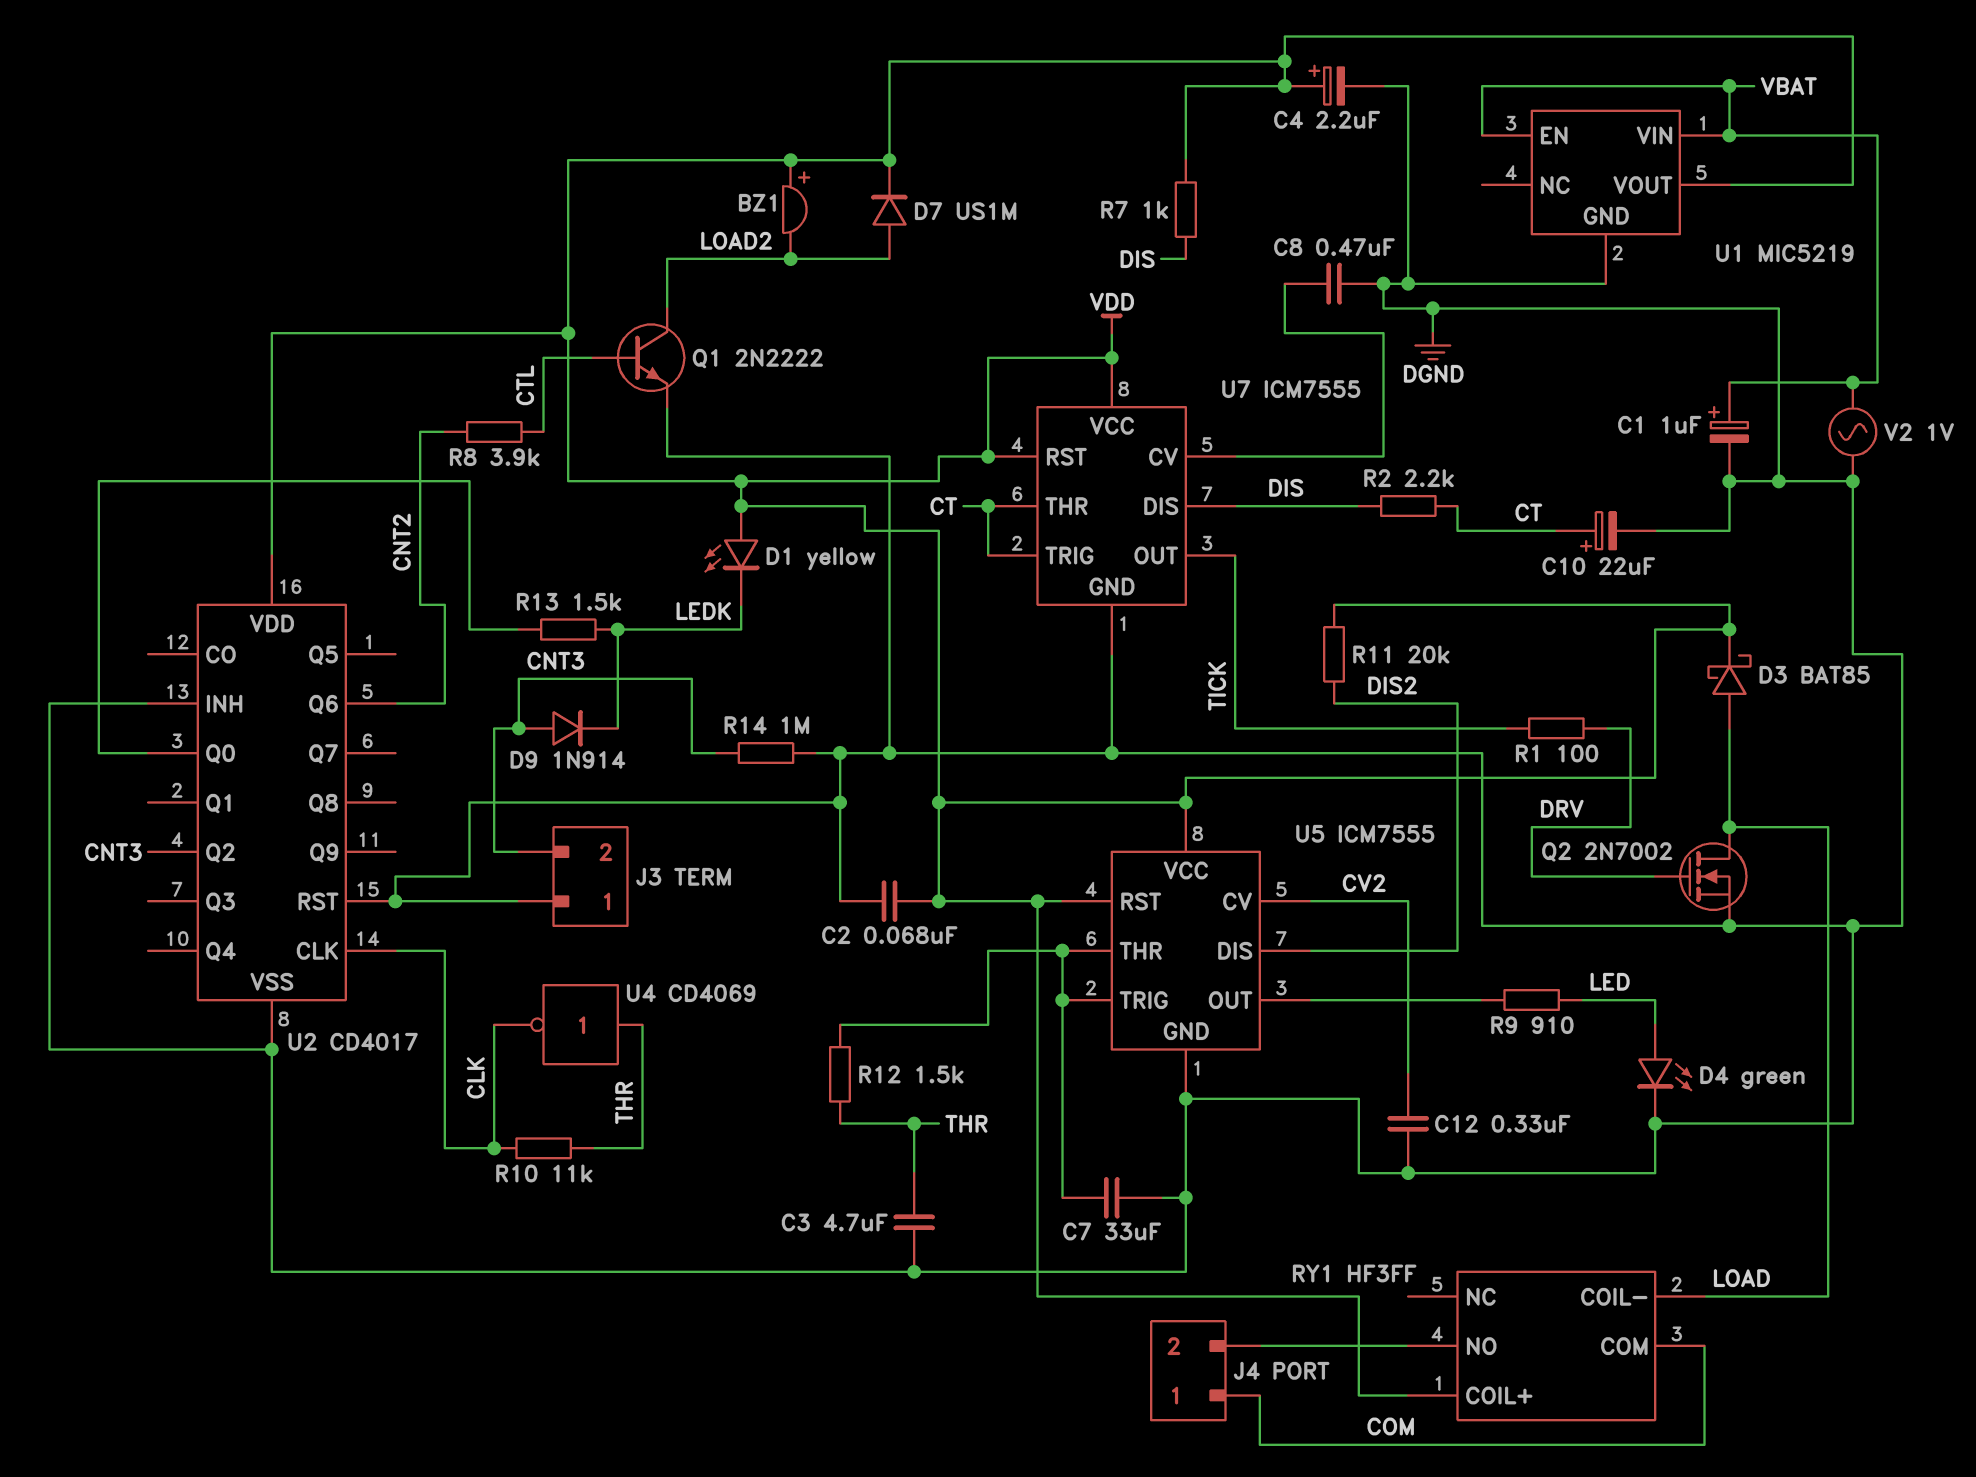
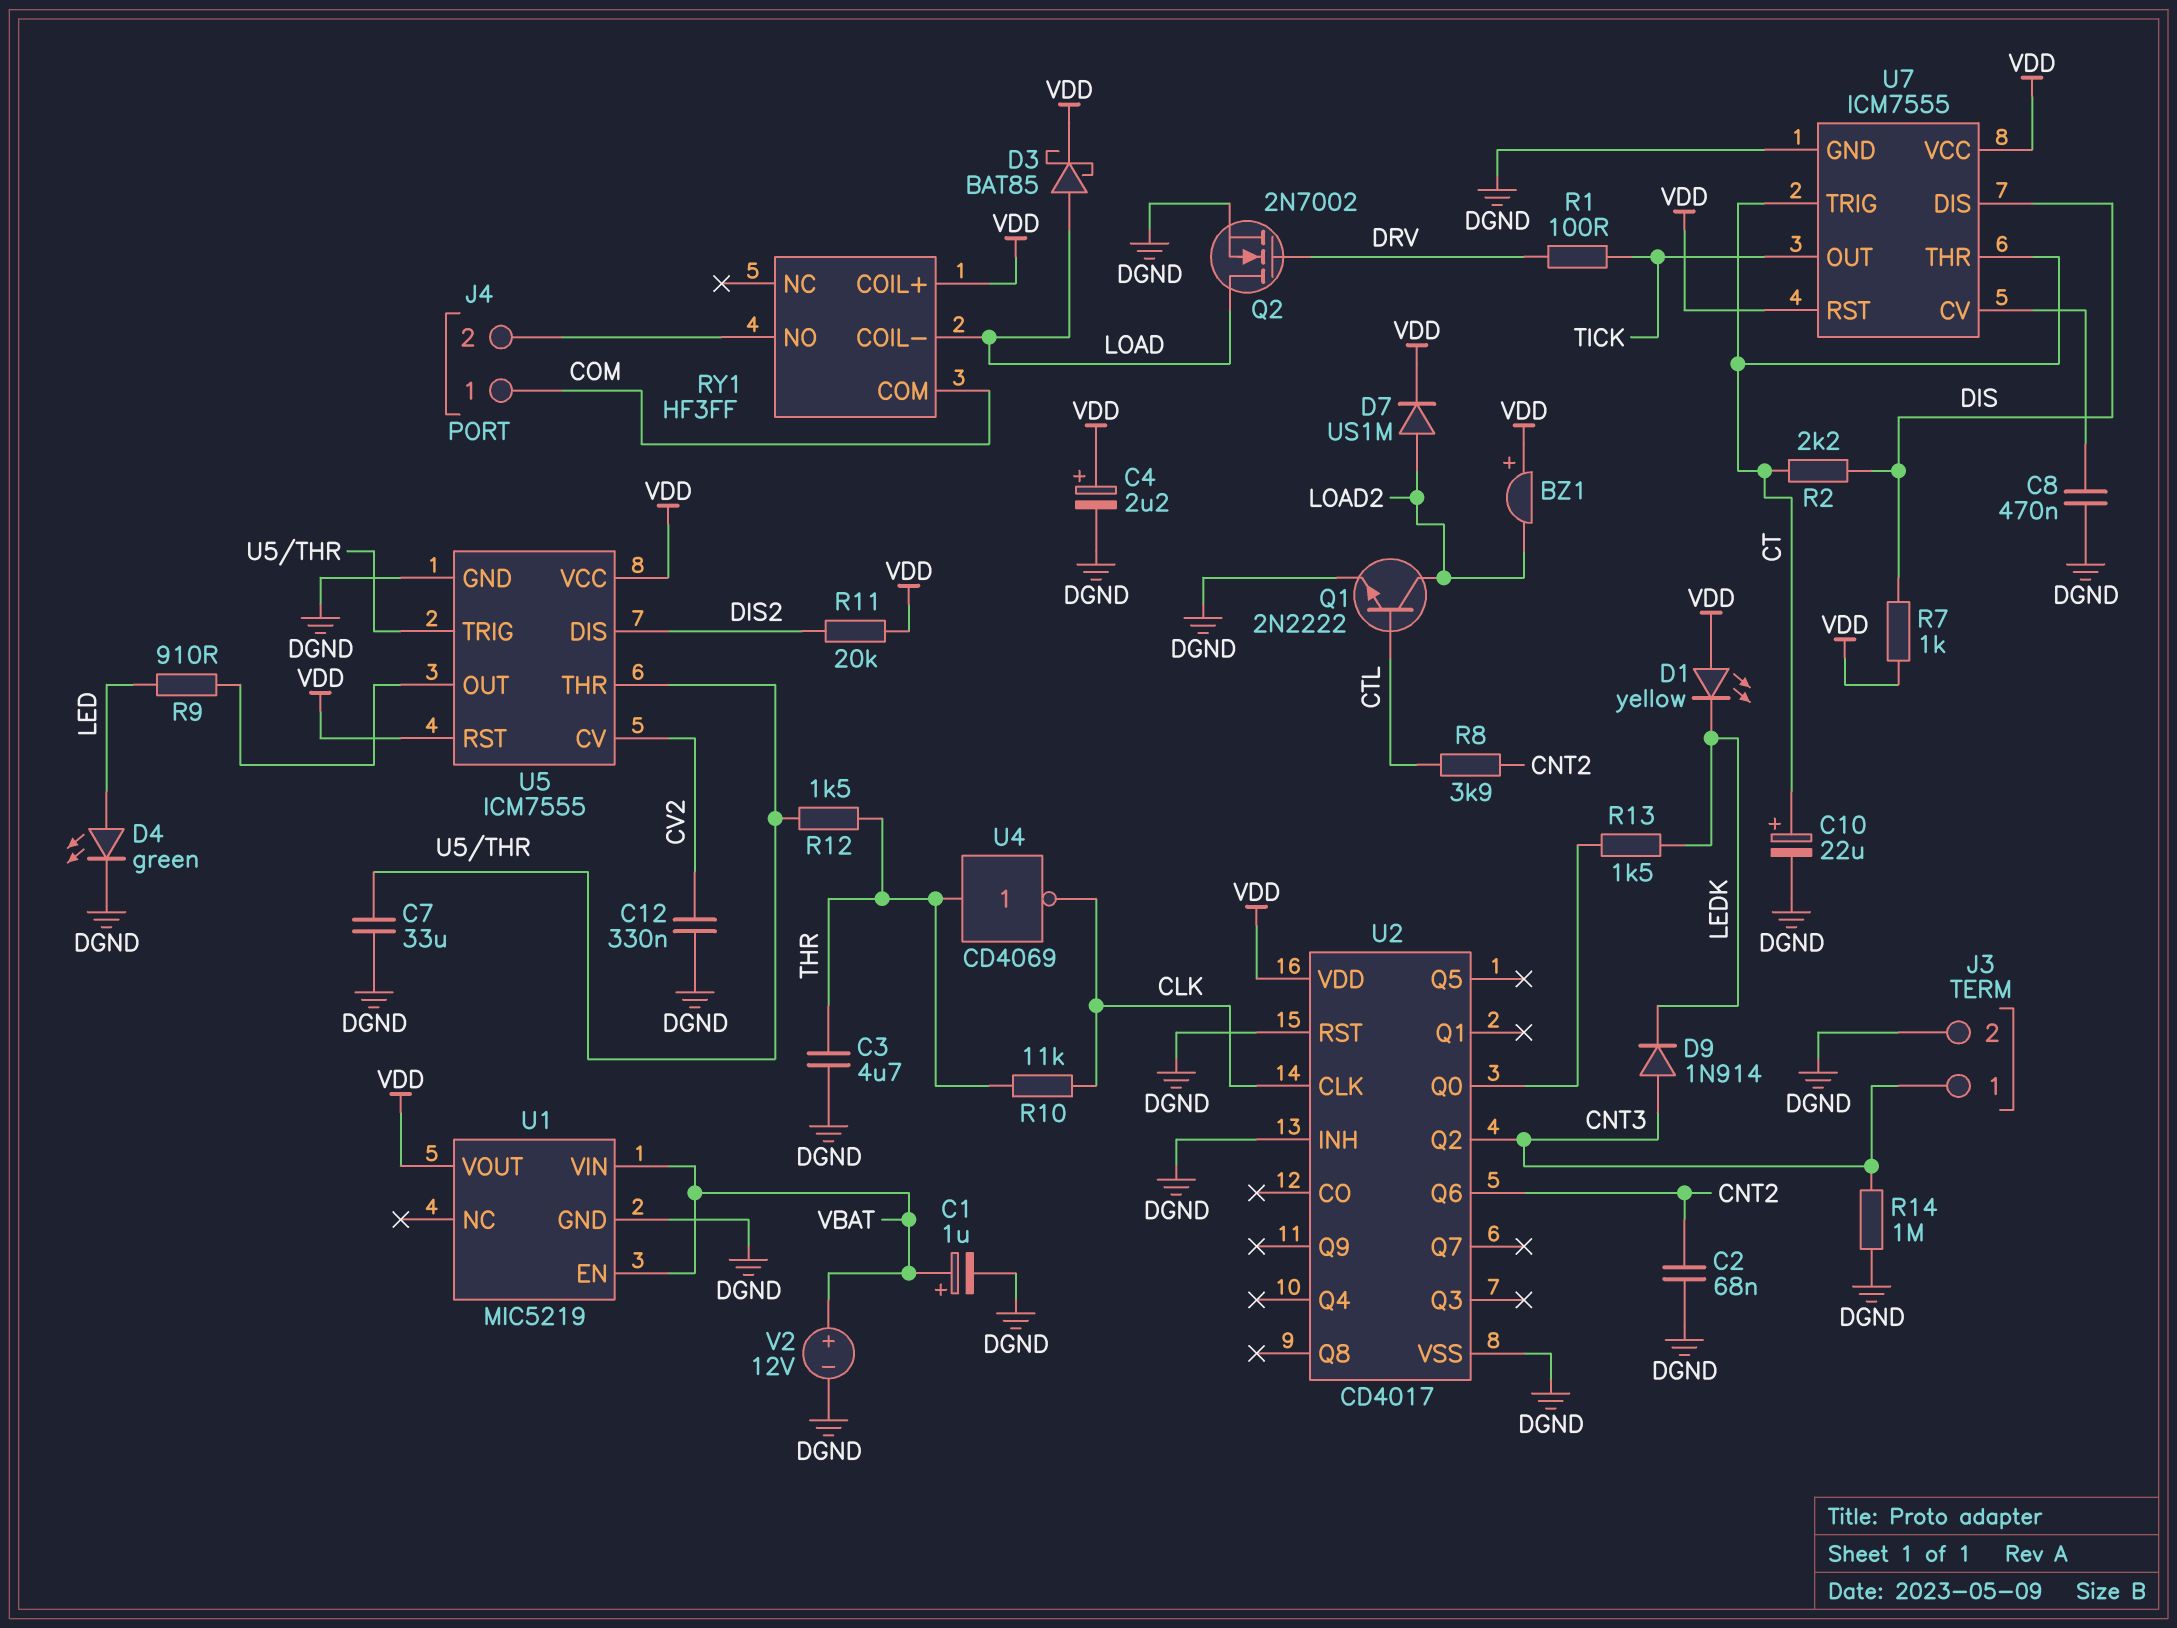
C2: 68nF (DGND, VDD) -> 68nF (CNT2, DGND)
J3 pin 1: DGND -> CNT3
J3 pin 2: CNT3 -> DGND
V2: AC 1V (DGND, VBAT) -> 12V (plus VBAT, minus DGND)

